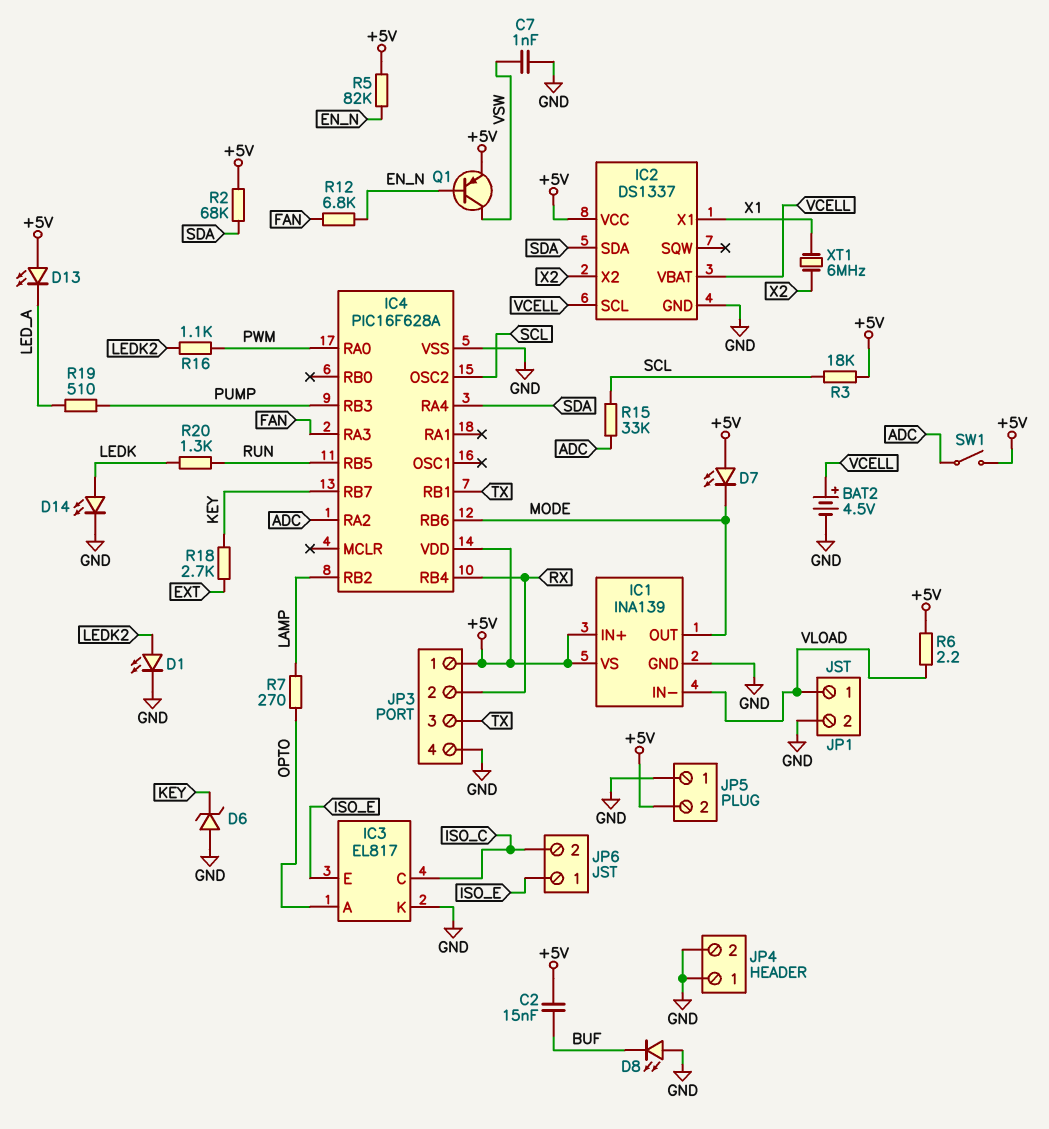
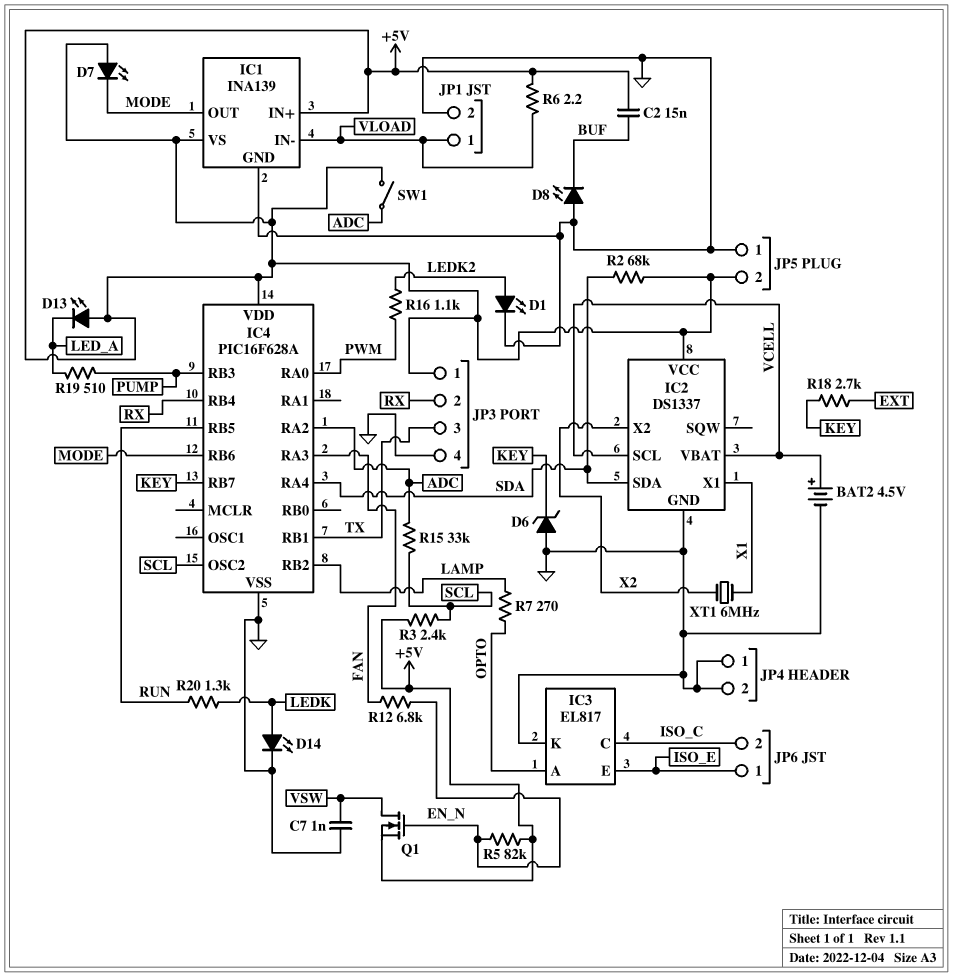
Q1: PNP (B EN_N, C VSW, E +5V) -> NMOS (G EN_N, D VSW, S +5V)
R3: 18k (+5V, SCL) -> 2.4k (+5V, SCL)

